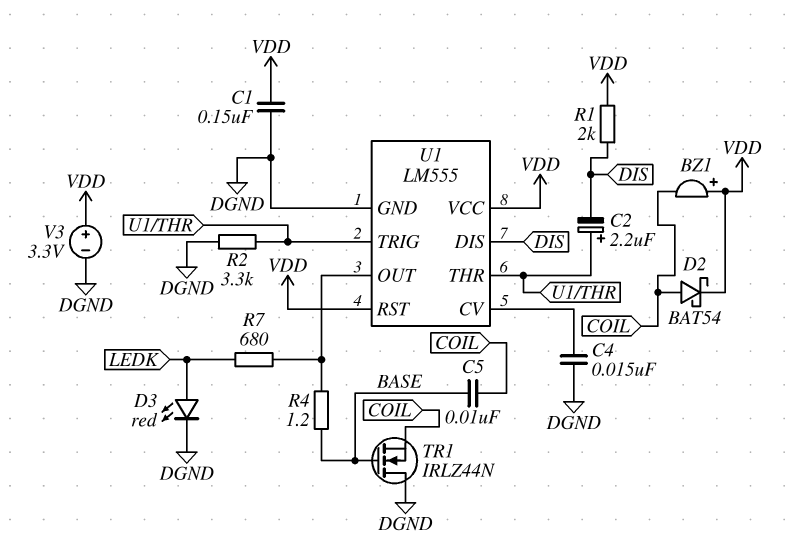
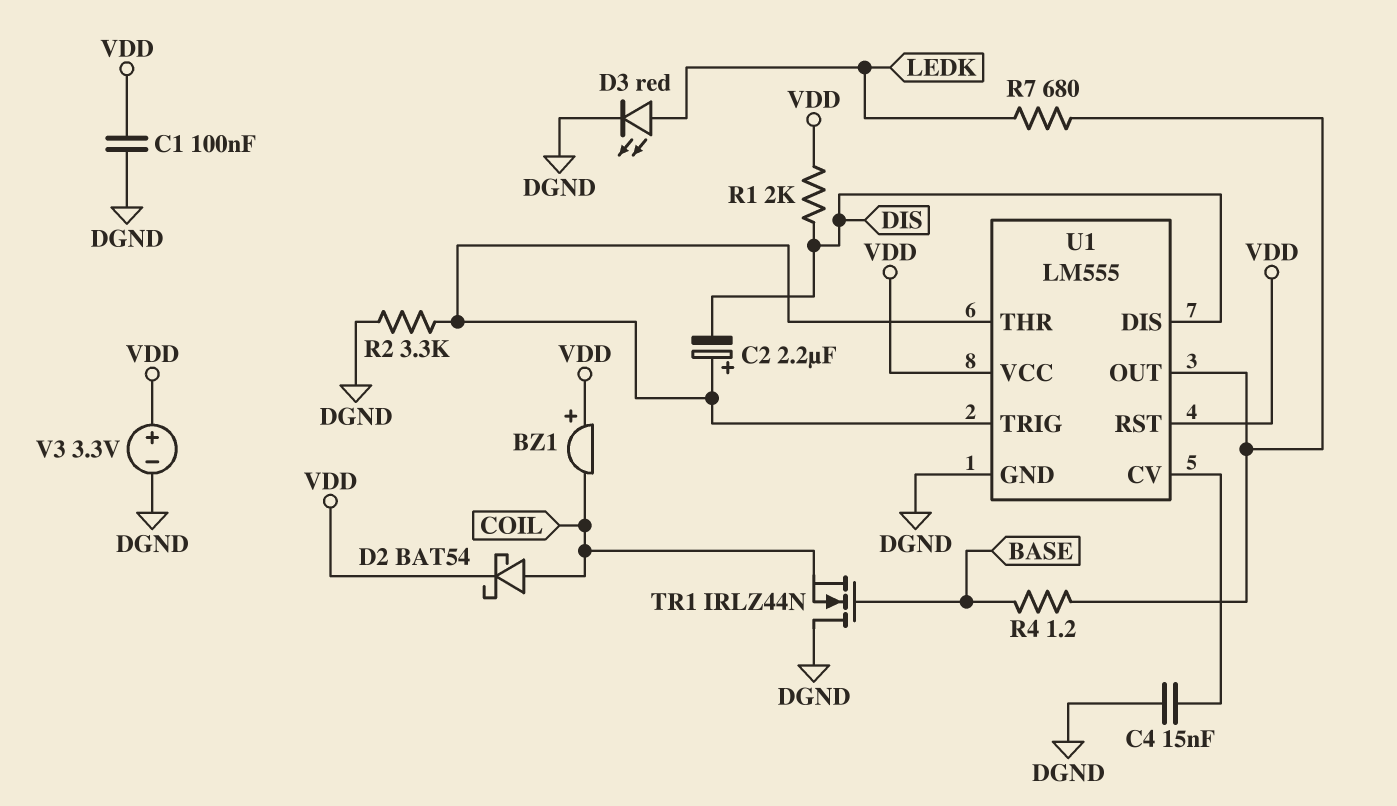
C1: 150nF (DGND, VDD) -> 100nF (DGND, VDD)
C5: 10nF (BASE, COIL) -> none

